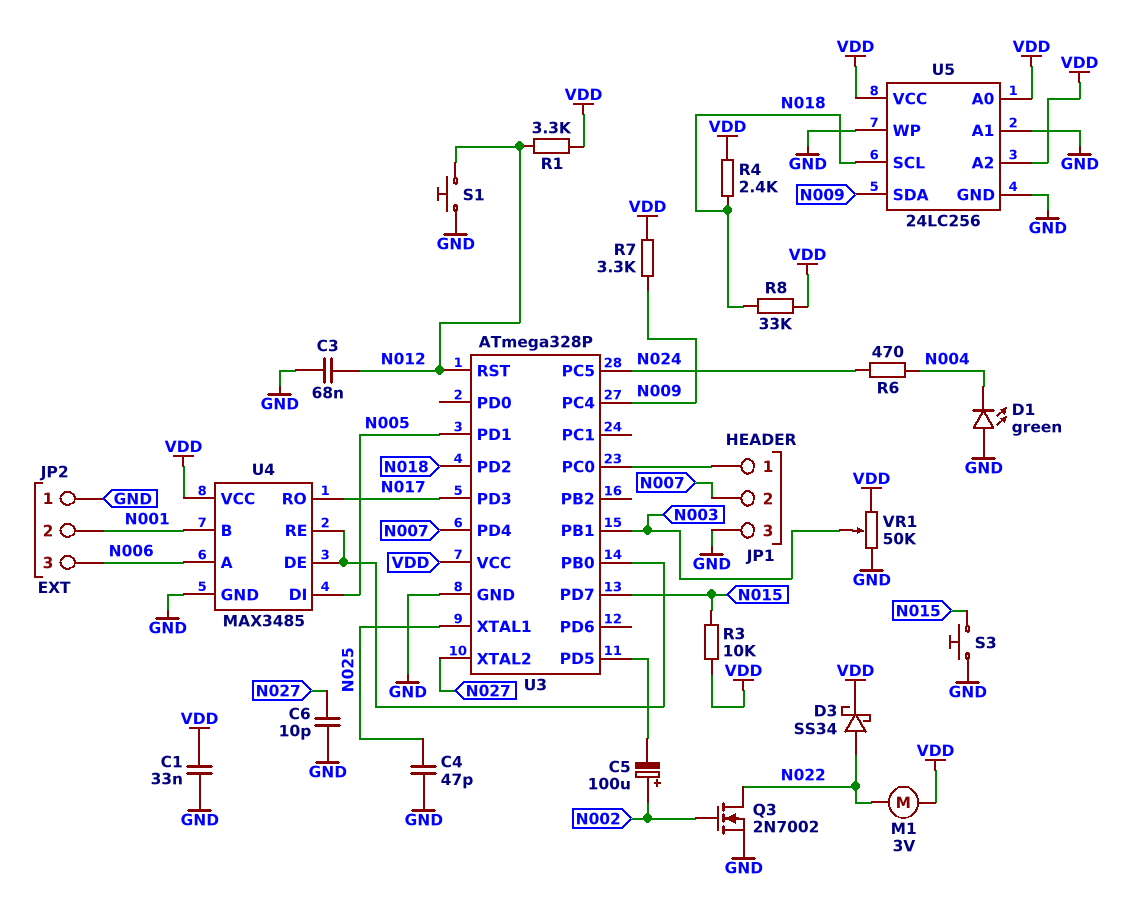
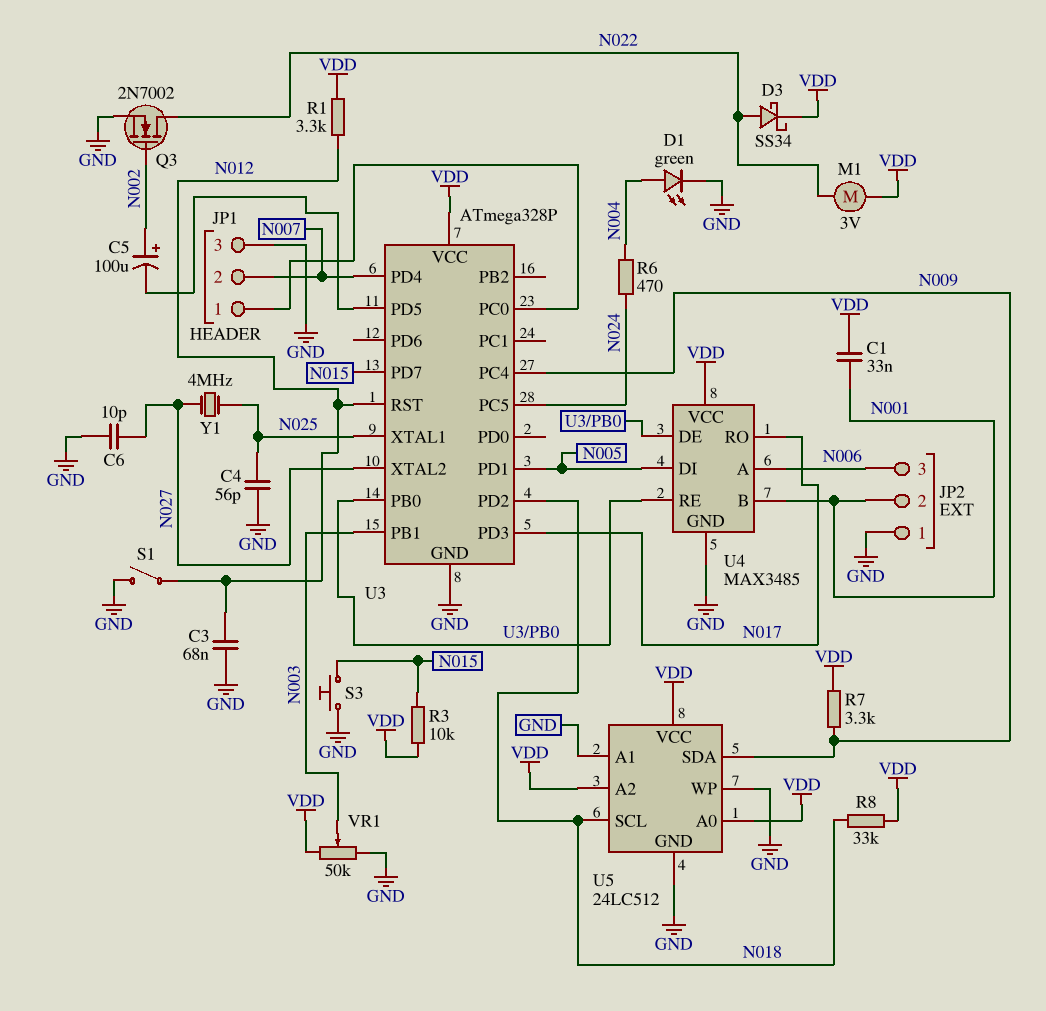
C1: 33nF (GND, VDD) -> 33nF (N001, VDD)
C4: 47pF (GND, N025) -> 56pF (GND, N025)
D1: LED green (A GND, K N004) -> LED green (A N004, K GND)
R4: 2.4k (N018, VDD) -> none
S1: button (GND, N012) -> switch (GND, N012)
U5: 24LC256 -> 24LC512
Y1: none -> 4MHz (N025, N027)

